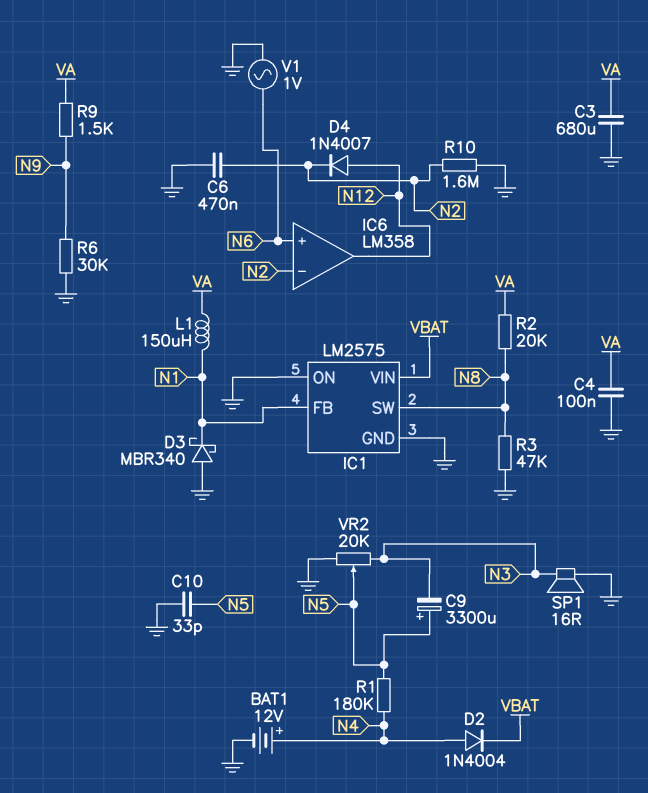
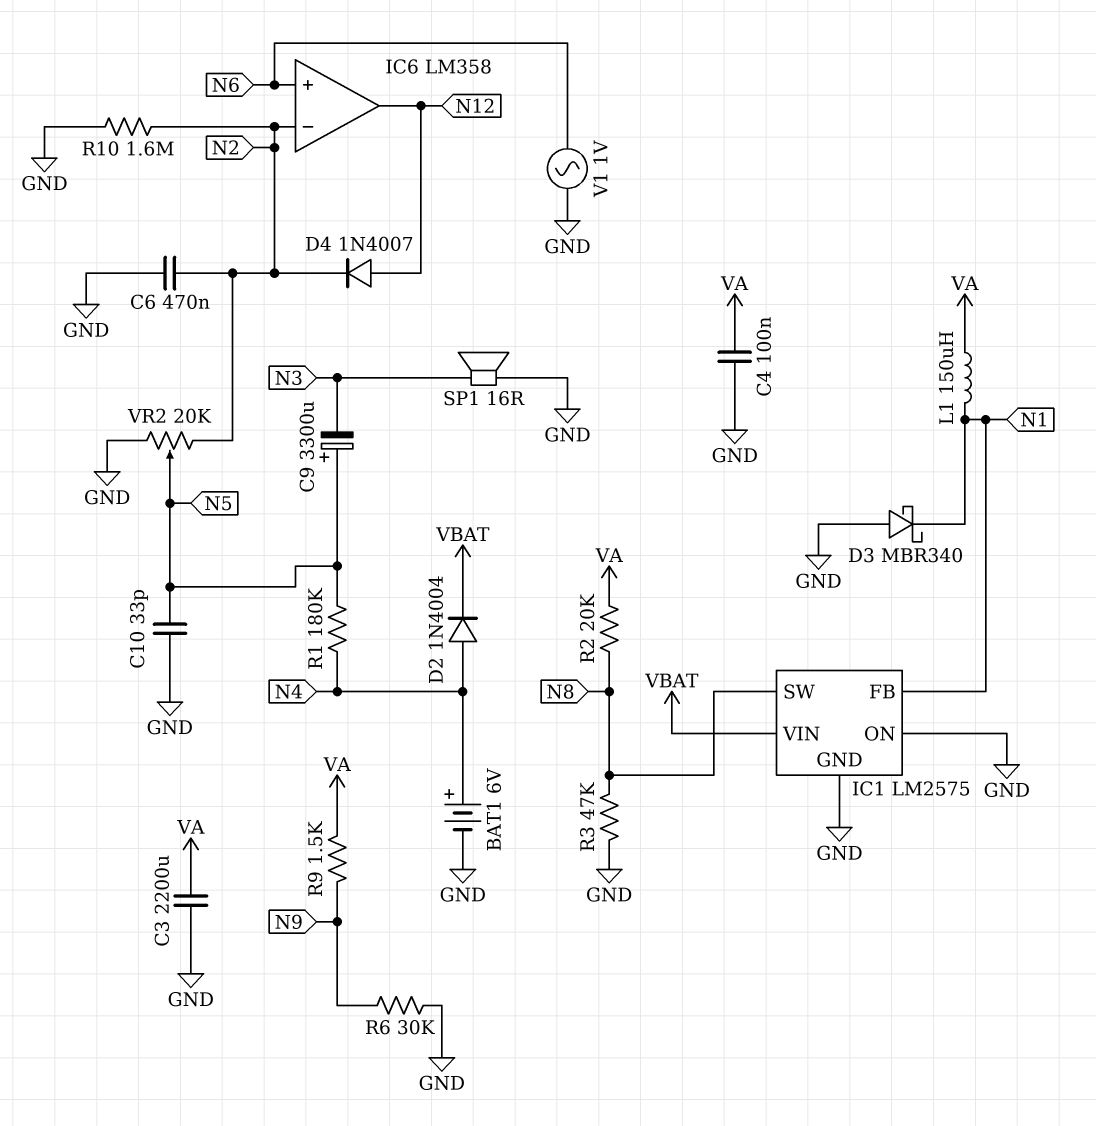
BAT1: 12V (plus N4, minus GND) -> 6V (plus N4, minus GND)
C3: 680uF (GND, VA) -> 2200uF (GND, VA)
VR2: 20k (GND, N3, wiper N5) -> 20k (GND, N2, wiper N5)

